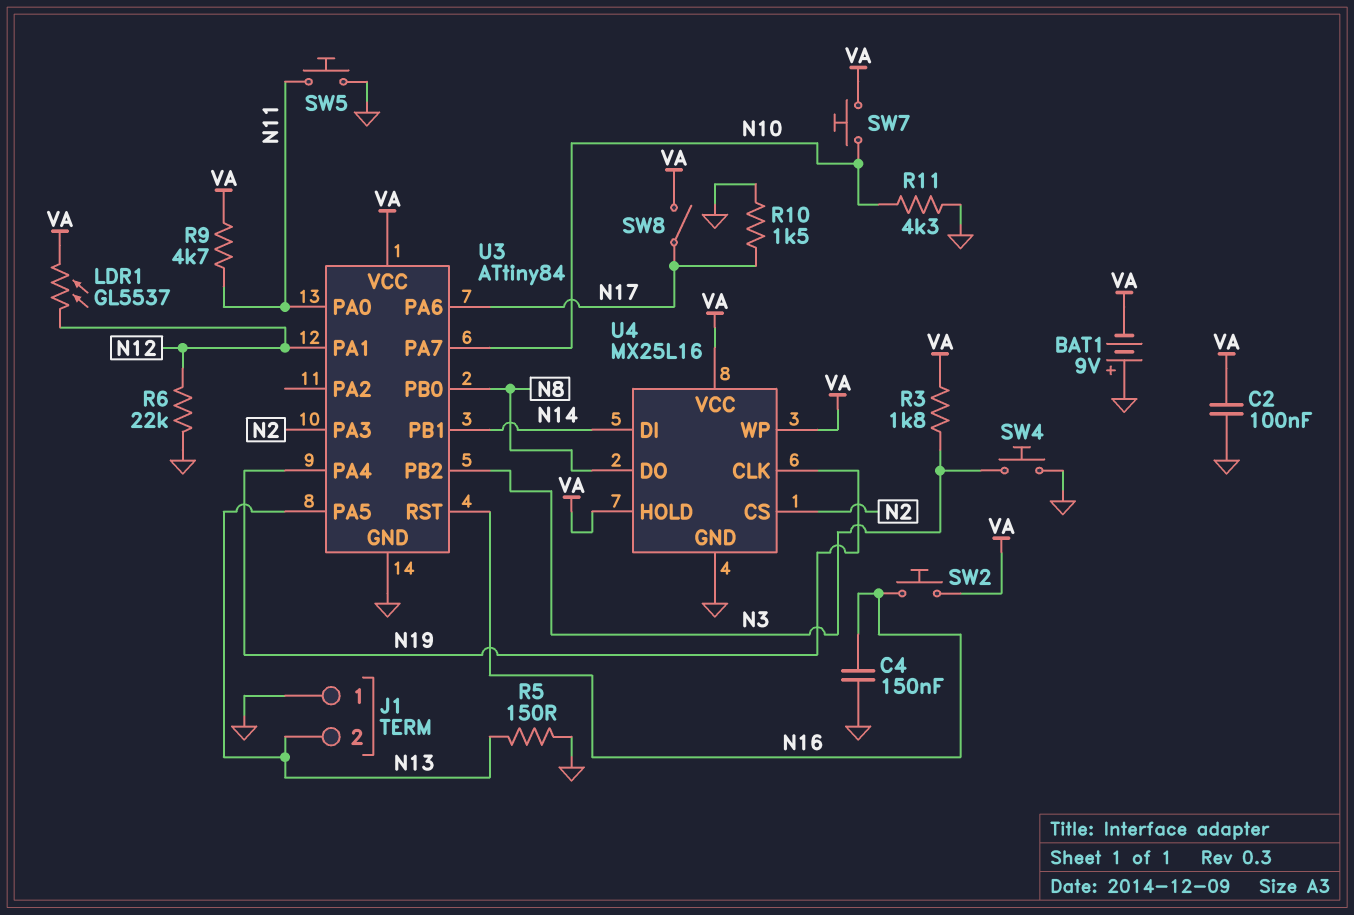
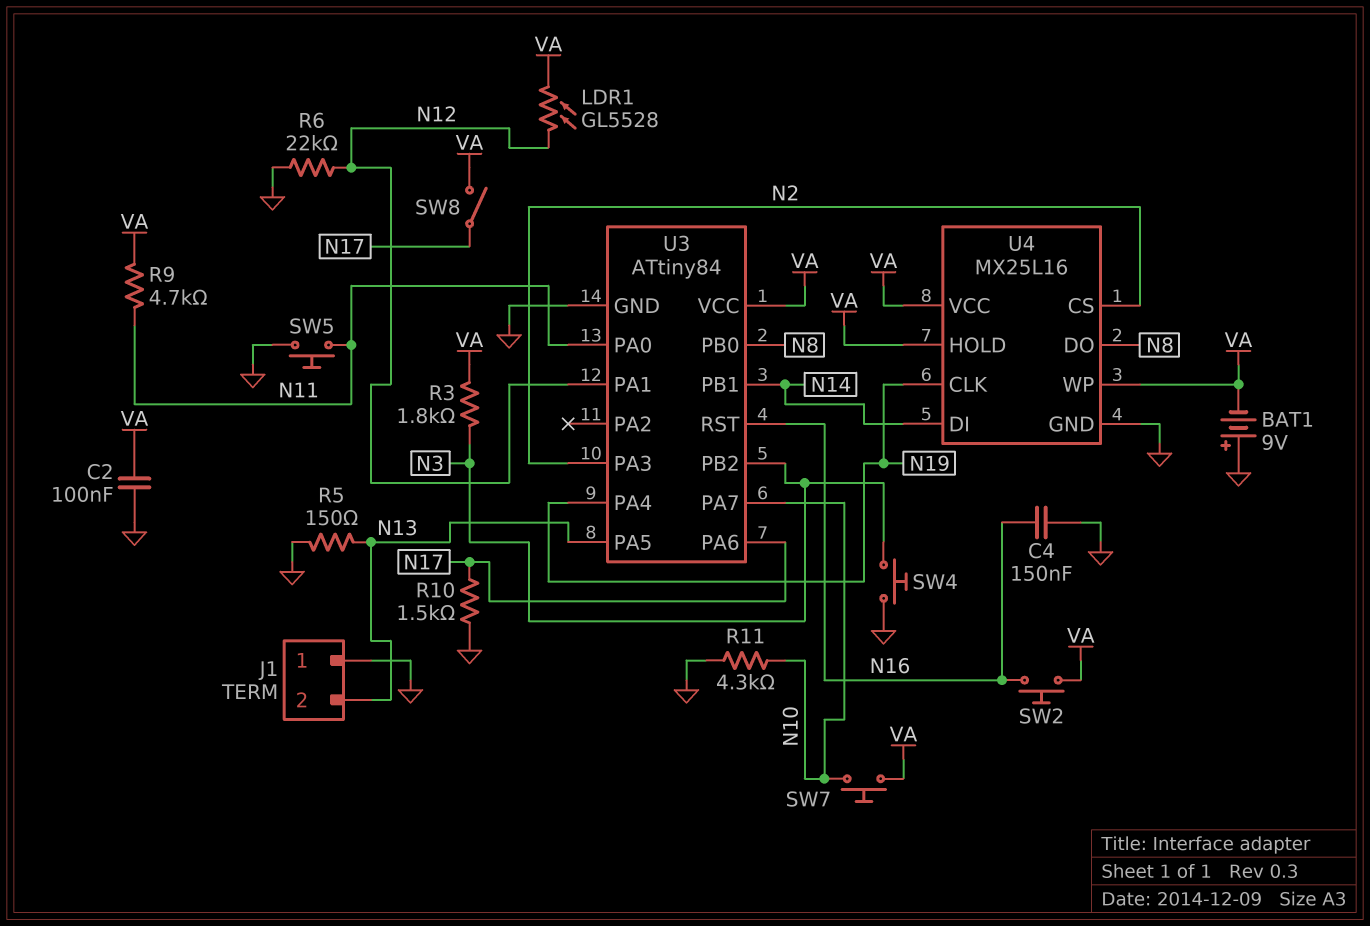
LDR1: GL5537 (N12, VA) -> GL5528 (N12, VA)

